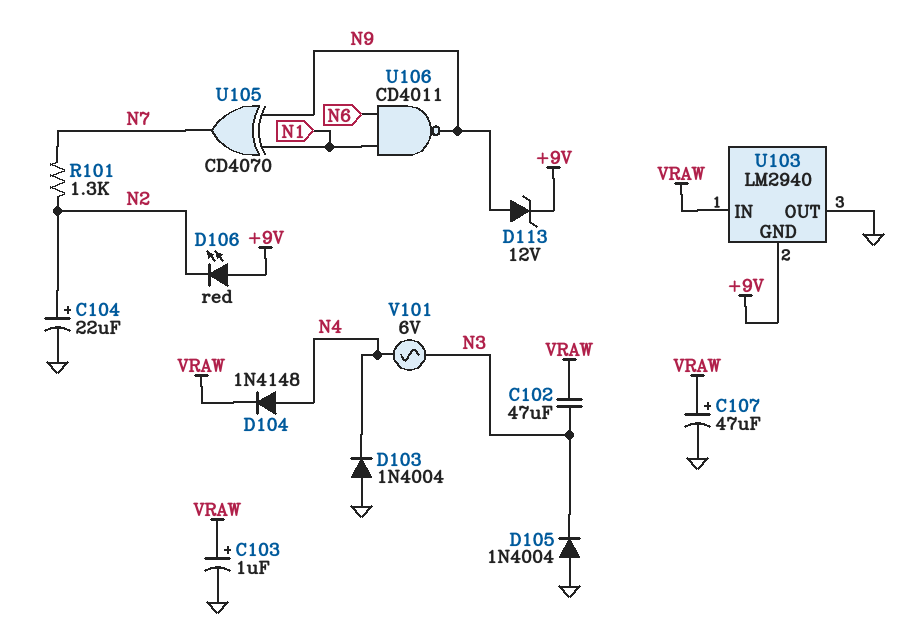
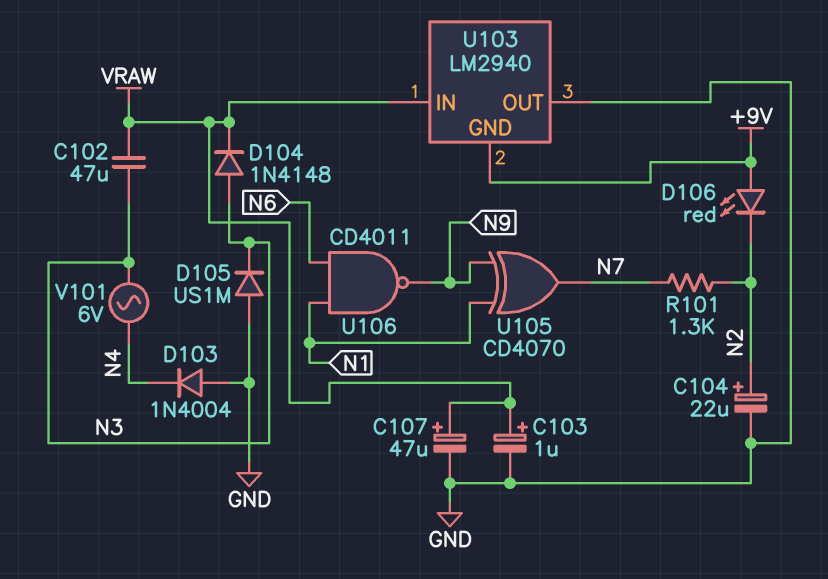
D104: diode 1N4148 (A N4, K VRAW) -> diode 1N4148 (A N3, K VRAW)
D105: diode 1N4004 (A GND, K N3) -> diode US1M (A GND, K N3)
D113: zener 12V (A N9, K +9V) -> none

